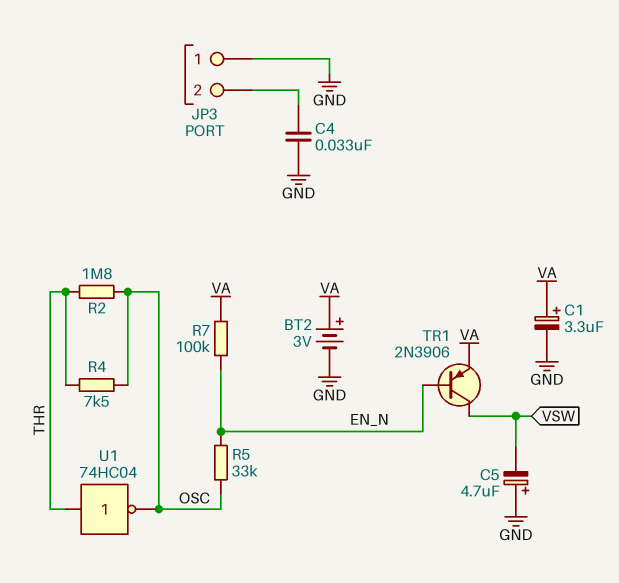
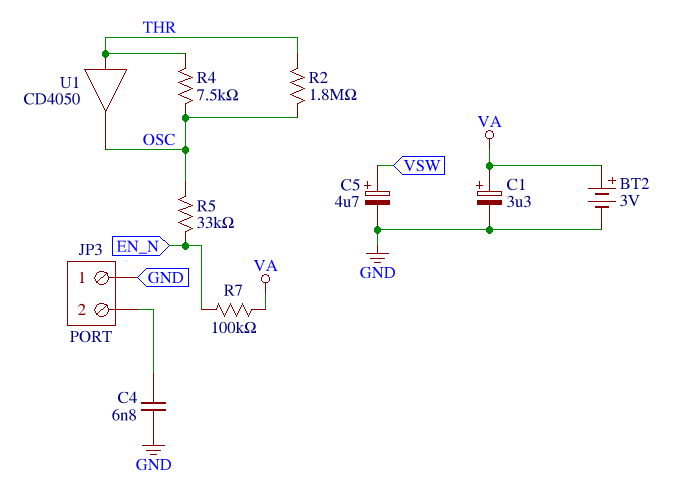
C4: 33nF (GND, JP3/2) -> 6.8nF (GND, JP3/2)
C5: 4.7uF (plus GND, minus VSW) -> 4.7uF (plus VSW, minus GND)
TR1: PNP 2N3906 (B EN_N, C VSW, E VA) -> none
U1: NOT 74HC04 (in THR, out OSC) -> buffer CD4050 (in THR, out OSC)

